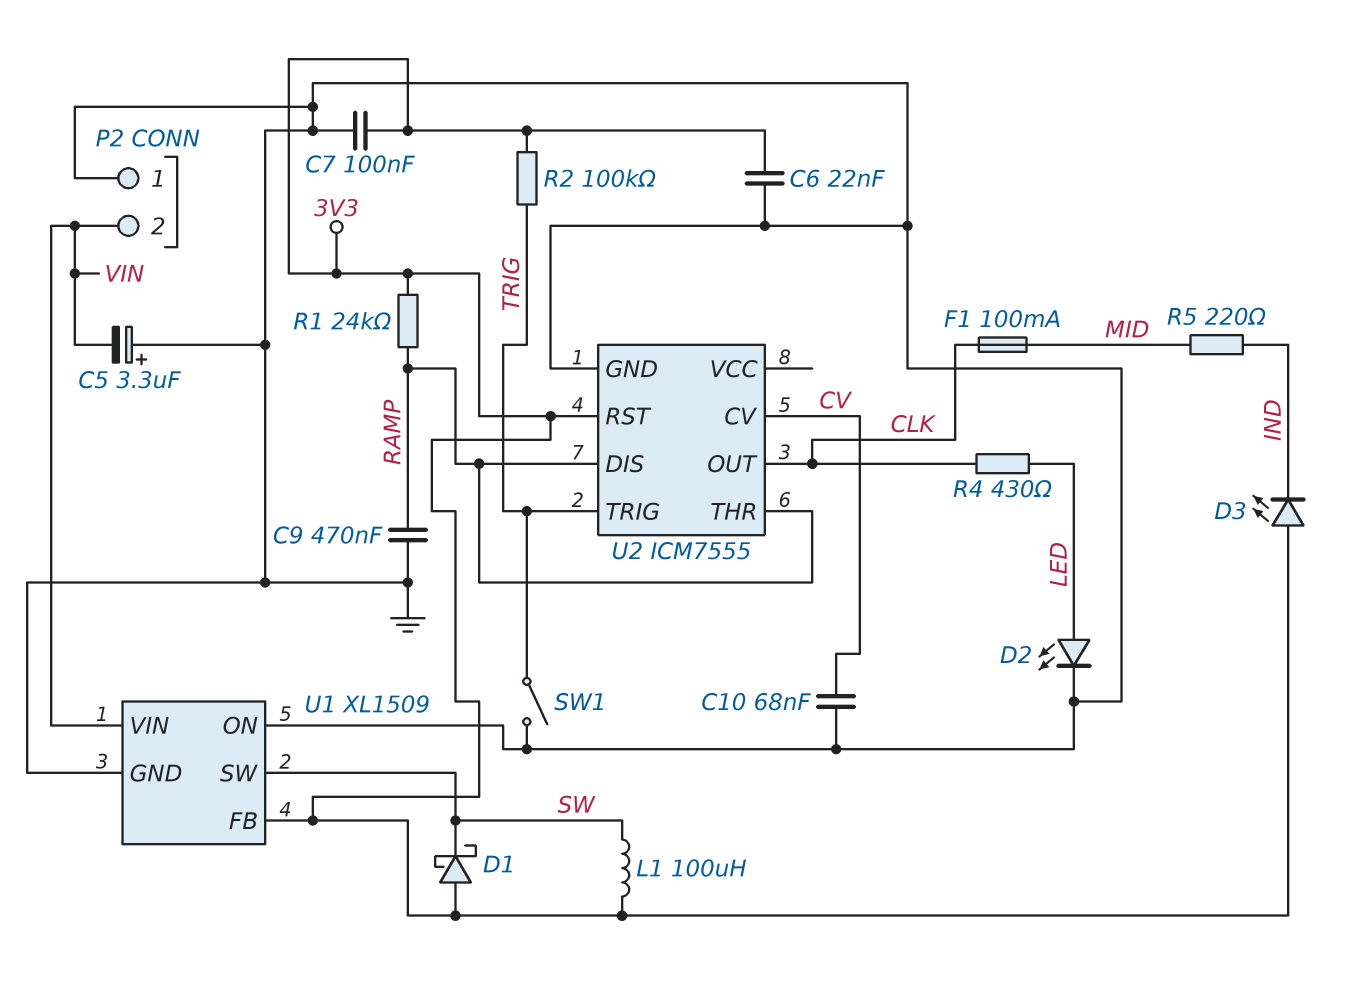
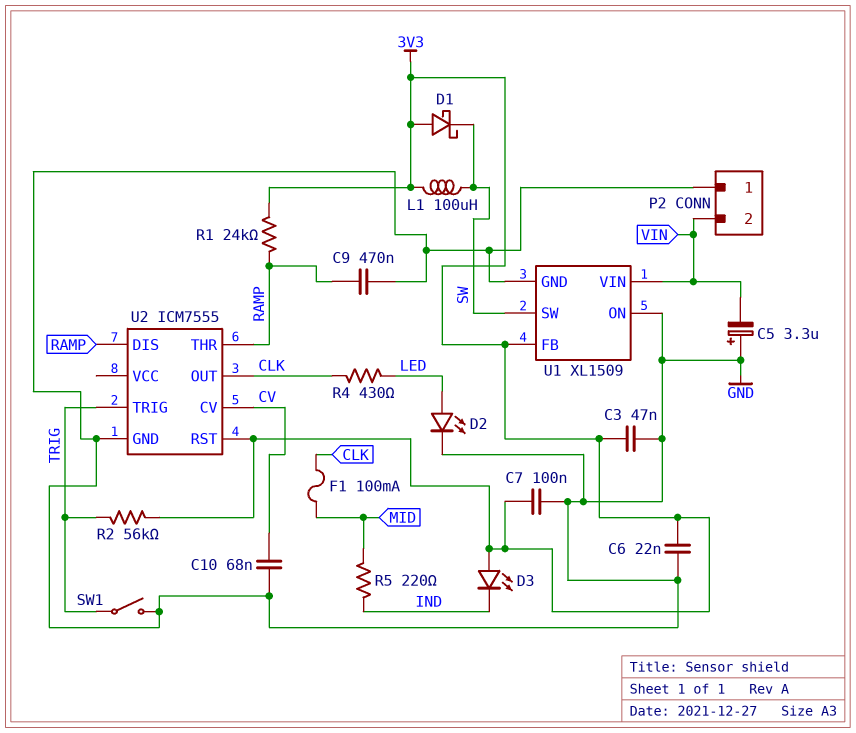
C3: none -> 47nF (3V3, GND)
R2: 100k (3V3, TRIG) -> 56k (3V3, TRIG)

